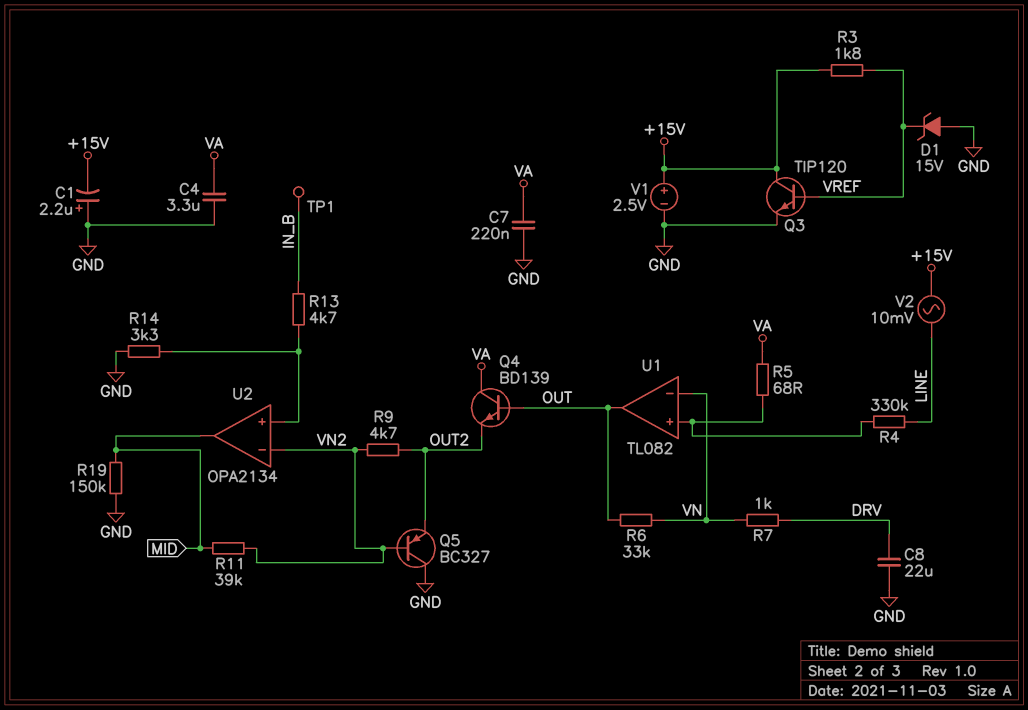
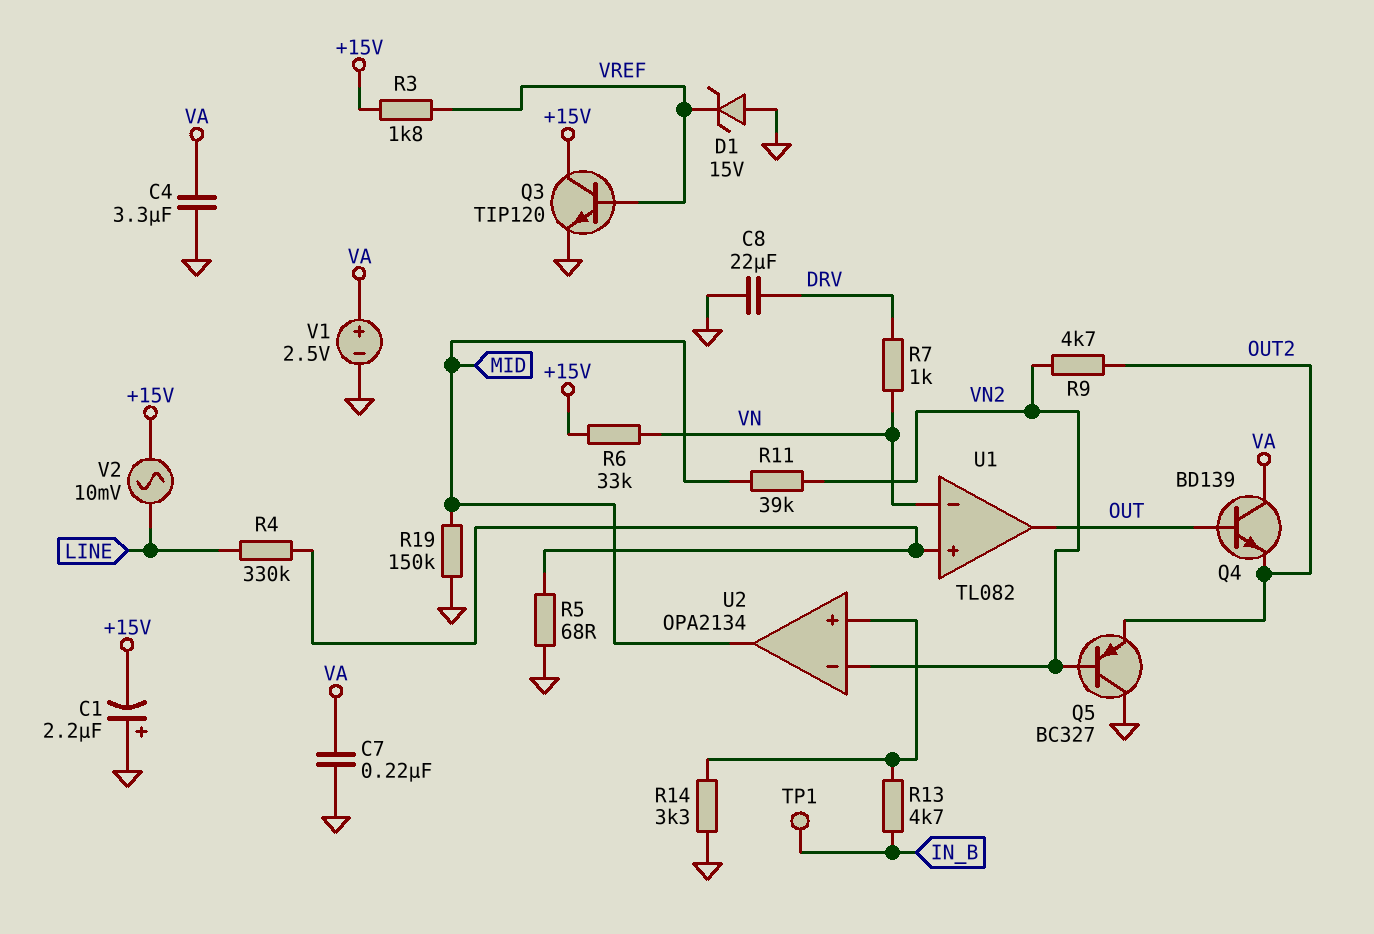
R5: 68 (U1/in+, VA) -> 68 (GND, U1/in+)
R6: 33k (OUT, VN) -> 33k (+15V, VN)
V1: 2.5V (plus +15V, minus GND) -> 2.5V (plus VA, minus GND)

